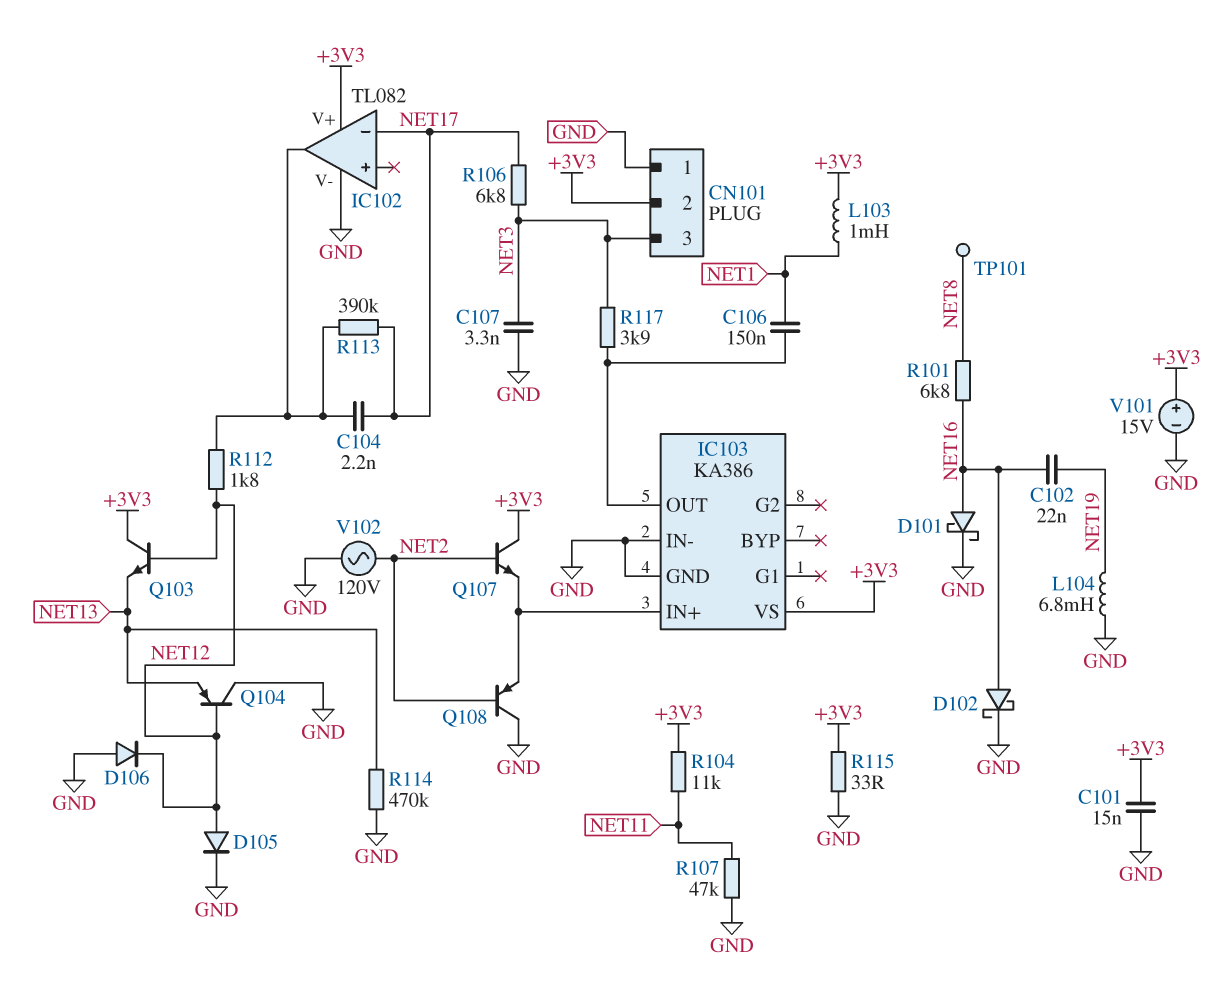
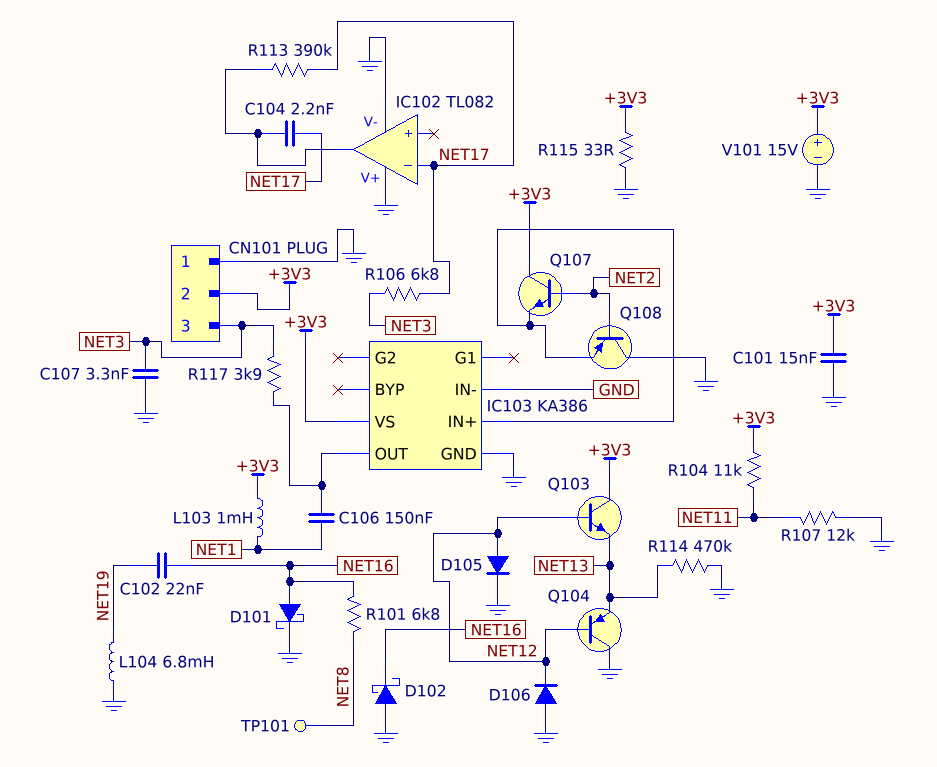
D102: schottky (A NET16, K GND) -> schottky (A GND, K NET16)
IC102 pin V+: +3V3 -> GND
R107: 47k (GND, NET11) -> 12k (GND, NET11)
R112: 1.8k (IC102/out, NET12) -> none
V102: AC 120V (GND, NET2) -> none

